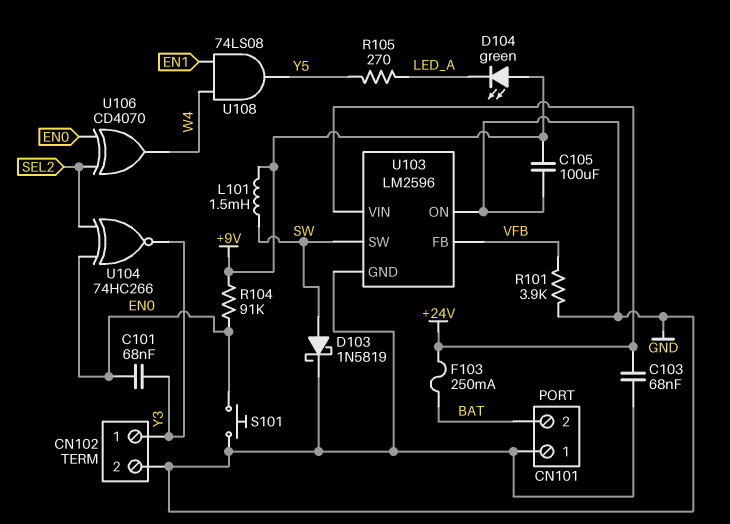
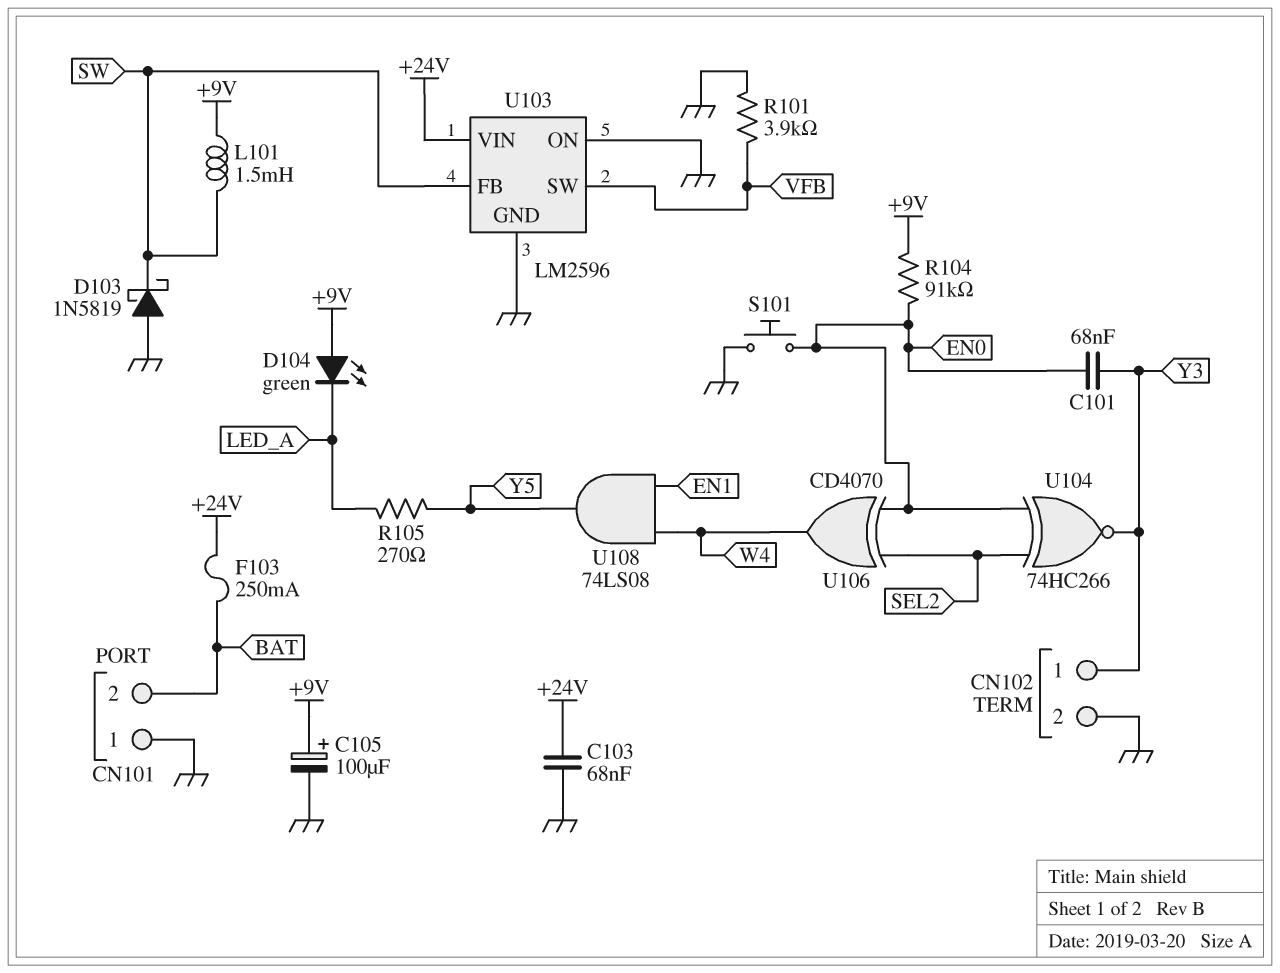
C105: 100uF (+9V, GND) -> 100uF (plus +9V, minus GND)
D103: schottky 1N5819 (A SW, K GND) -> schottky 1N5819 (A GND, K SW)
U103 pin FB: VFB -> SW
U103 pin SW: SW -> VFB

